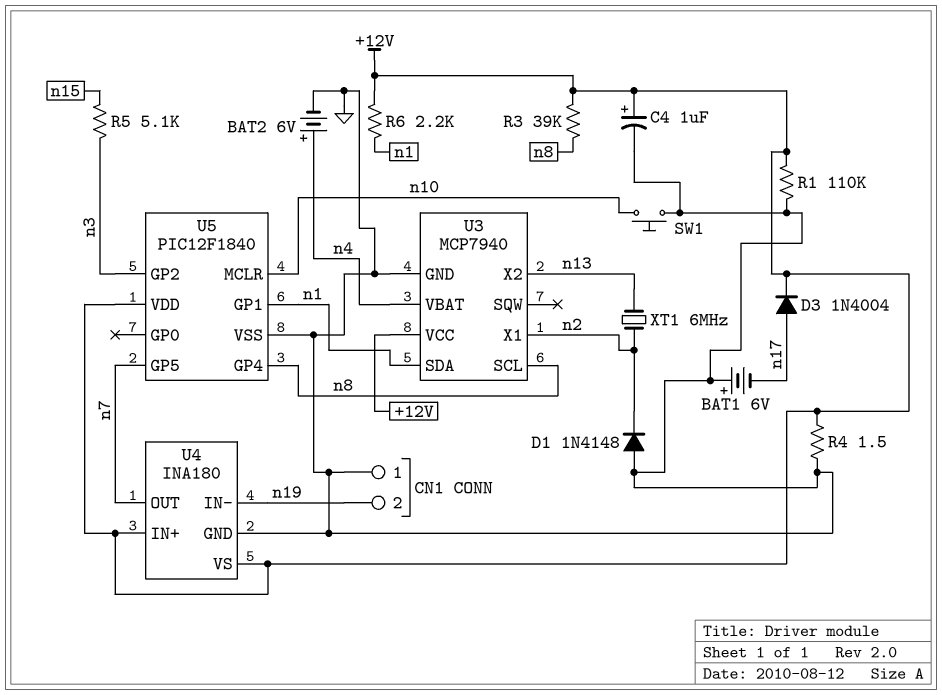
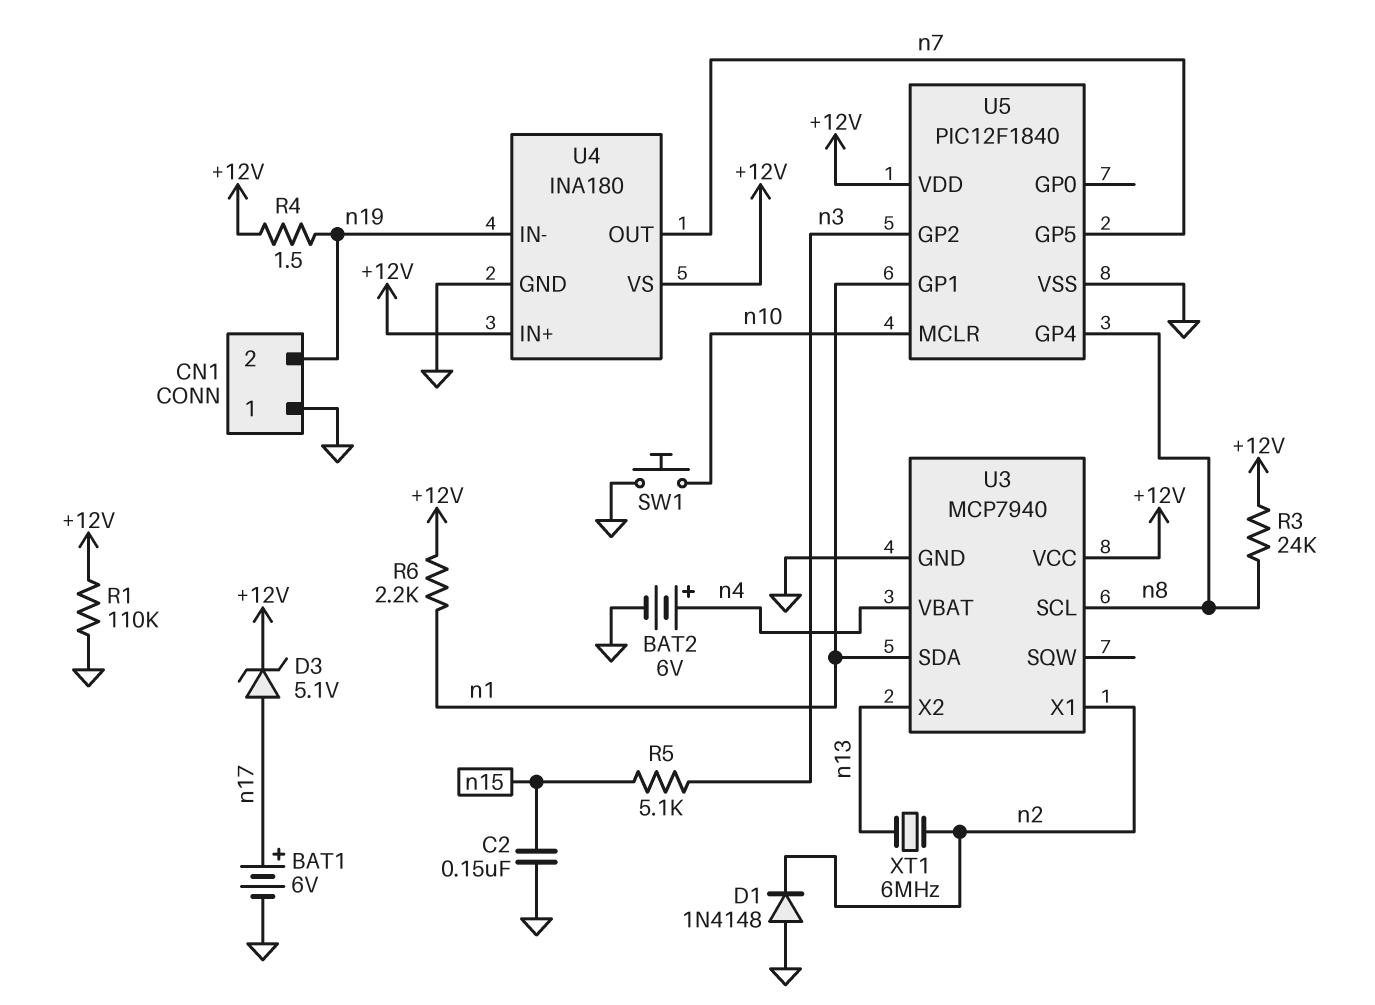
BAT1: 6V (plus GND, minus n17) -> 6V (plus n17, minus GND)
C2: none -> 150nF (GND, n15)
C4: 1uF (plus +12V, minus GND) -> none
D3: diode 1N4004 (A n17, K +12V) -> zener 5.1V (A n17, K +12V)
R3: 39k (+12V, n8) -> 24k (+12V, n8)
R4: 1.5 (+12V, GND) -> 1.5 (+12V, n19)

